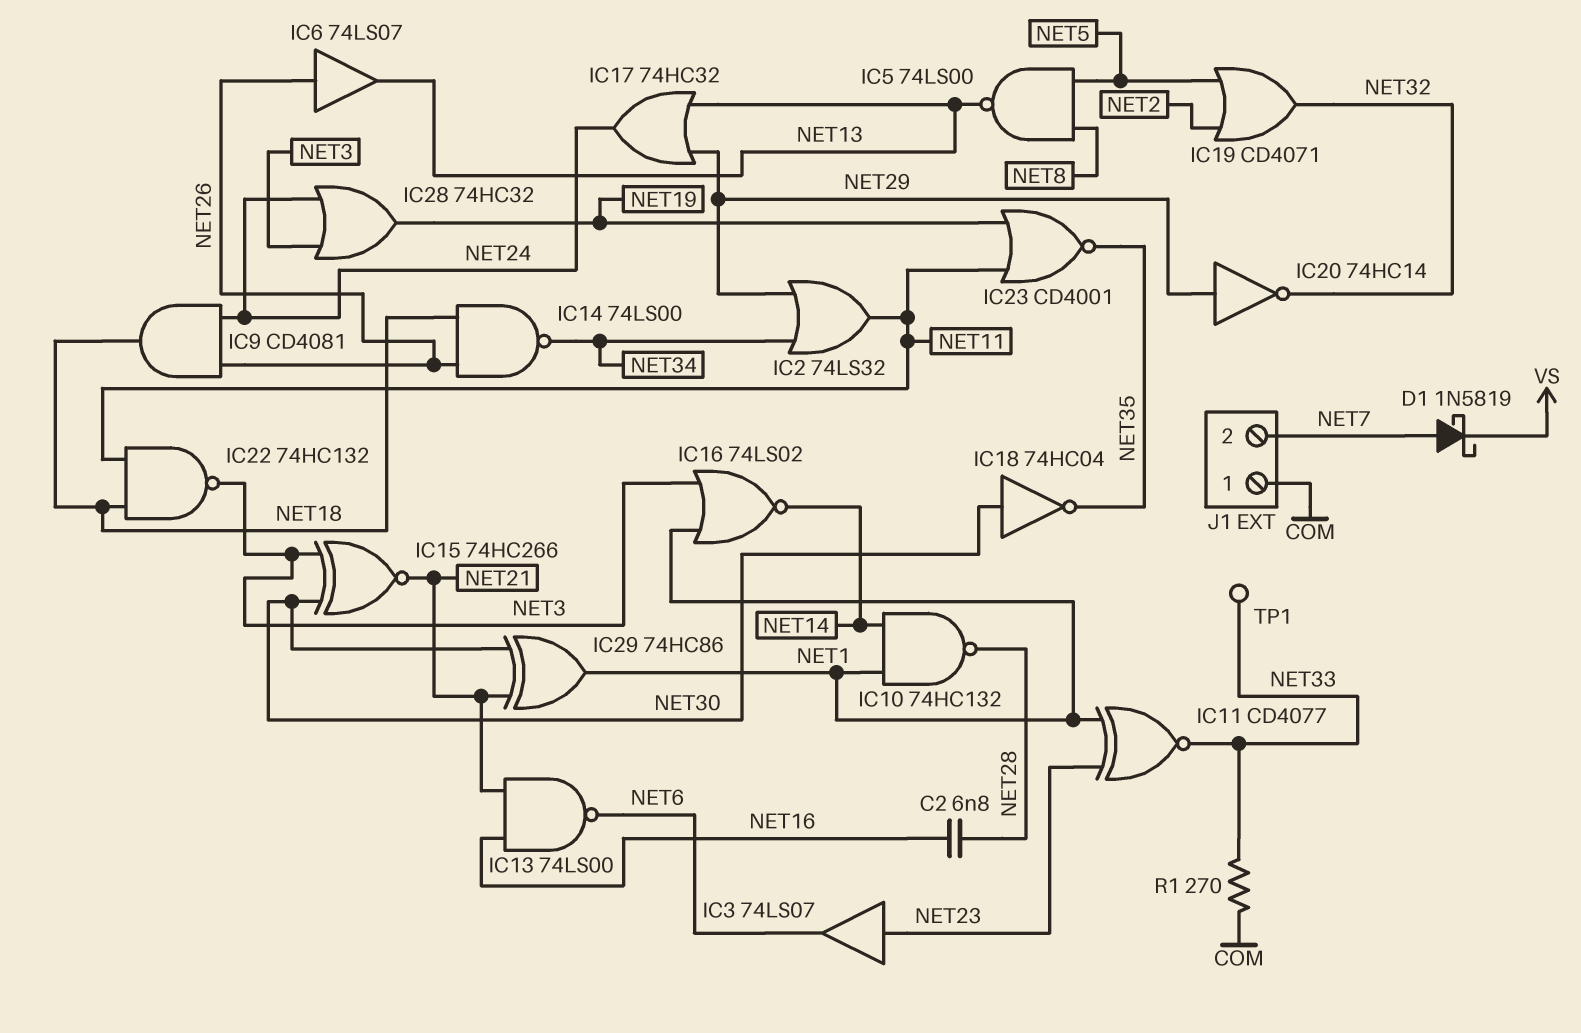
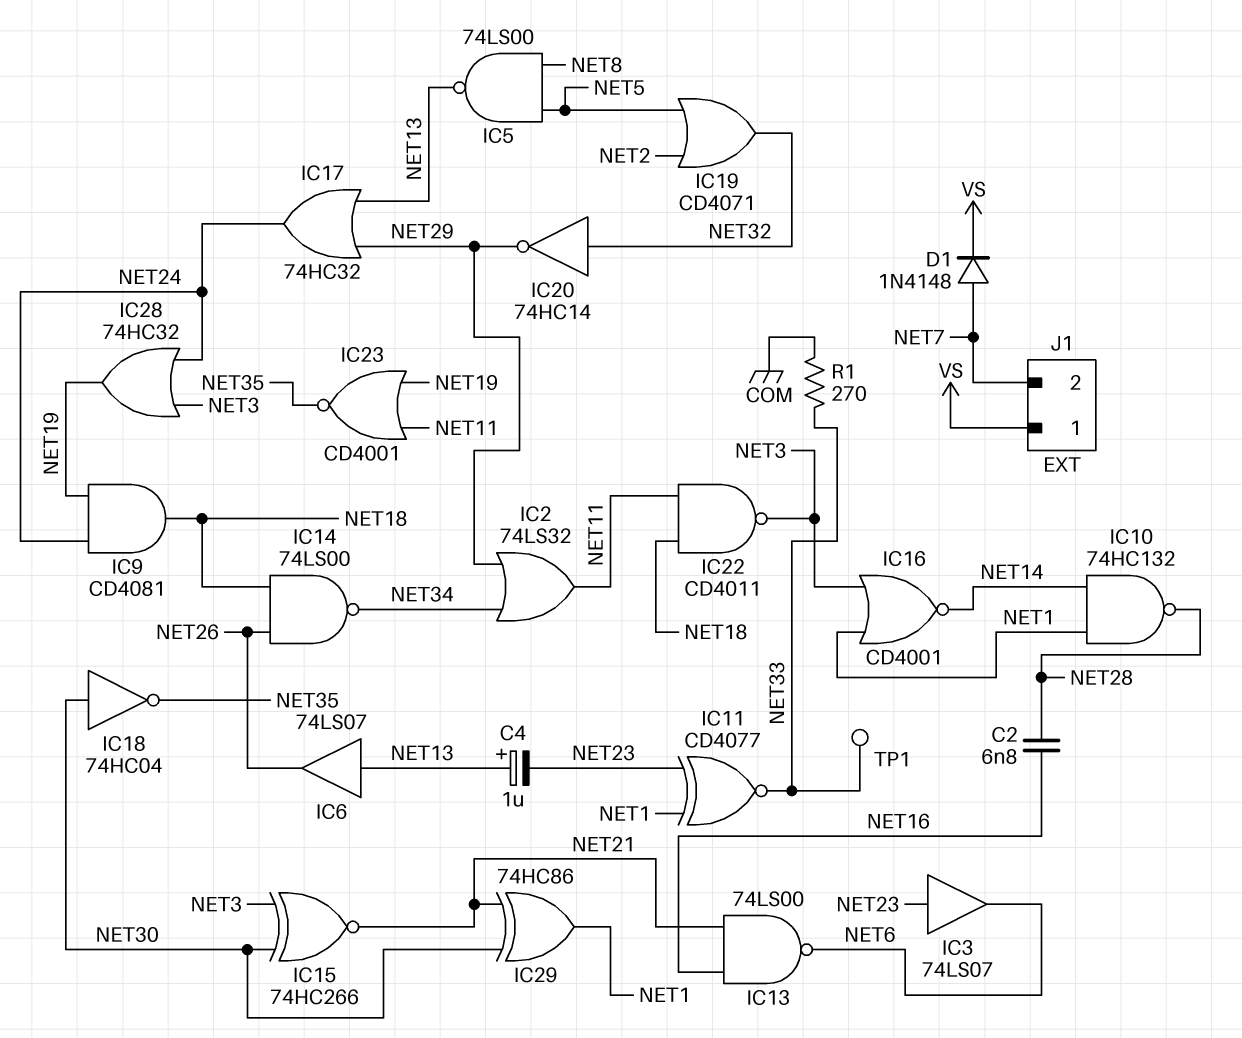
C4: none -> 1uF (plus NET13, minus NET23)
D1: schottky 1N5819 (A NET7, K VS) -> diode 1N4148 (A NET7, K VS)
IC6: buffer 74LS07 (in NET26, out NET13) -> buffer 74LS07 (in NET13, out NET26)
IC9: AND CD4081 (in NET24, in NET26, out NET18) -> AND CD4081 (in NET19, in NET24, out NET18)
IC16: NOR 74LS02 (in NET1, in NET3, out NET14) -> NOR CD4001 (in NET1, in NET3, out NET14)
IC20: NOT 74HC14 (in NET29, out NET32) -> NOT 74HC14 (in NET32, out NET29)
IC22: NAND 74HC132 (in NET11, in NET18, out NET3) -> NAND CD4011 (in NET11, in NET18, out NET3)
J1 pin 1: COM -> VS

